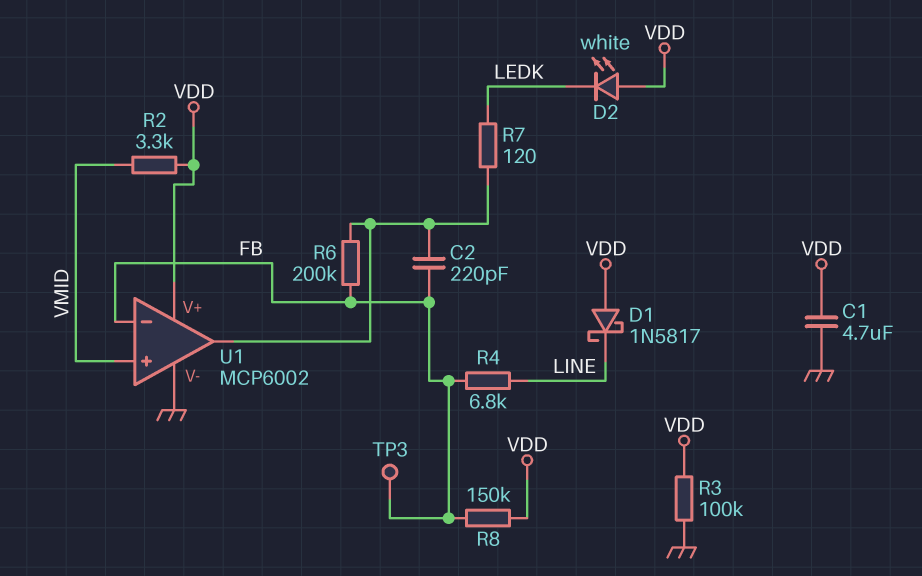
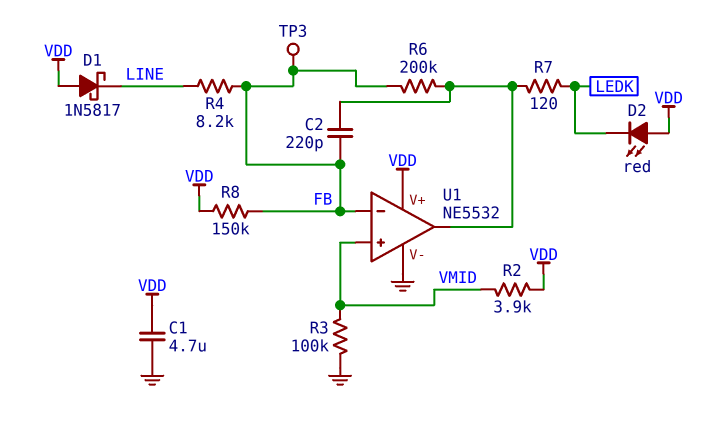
D2: LED white (A VDD, K LEDK) -> LED red (A VDD, K LEDK)
R2: 3.3k (VDD, VMID) -> 3.9k (VDD, VMID)
R3: 100k (GND, VDD) -> 100k (GND, VMID)
R4: 6.8k (FB, LINE) -> 8.2k (FB, LINE)
U1: MCP6002 -> NE5532

